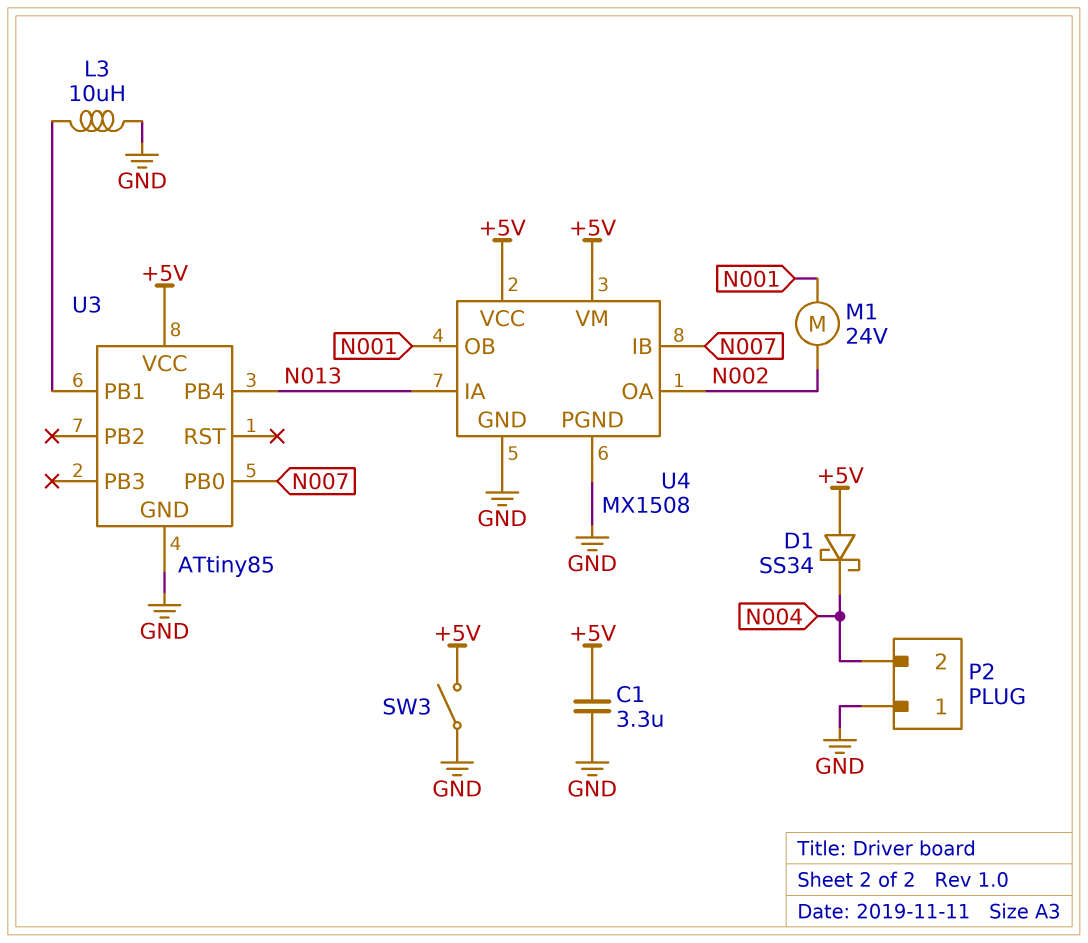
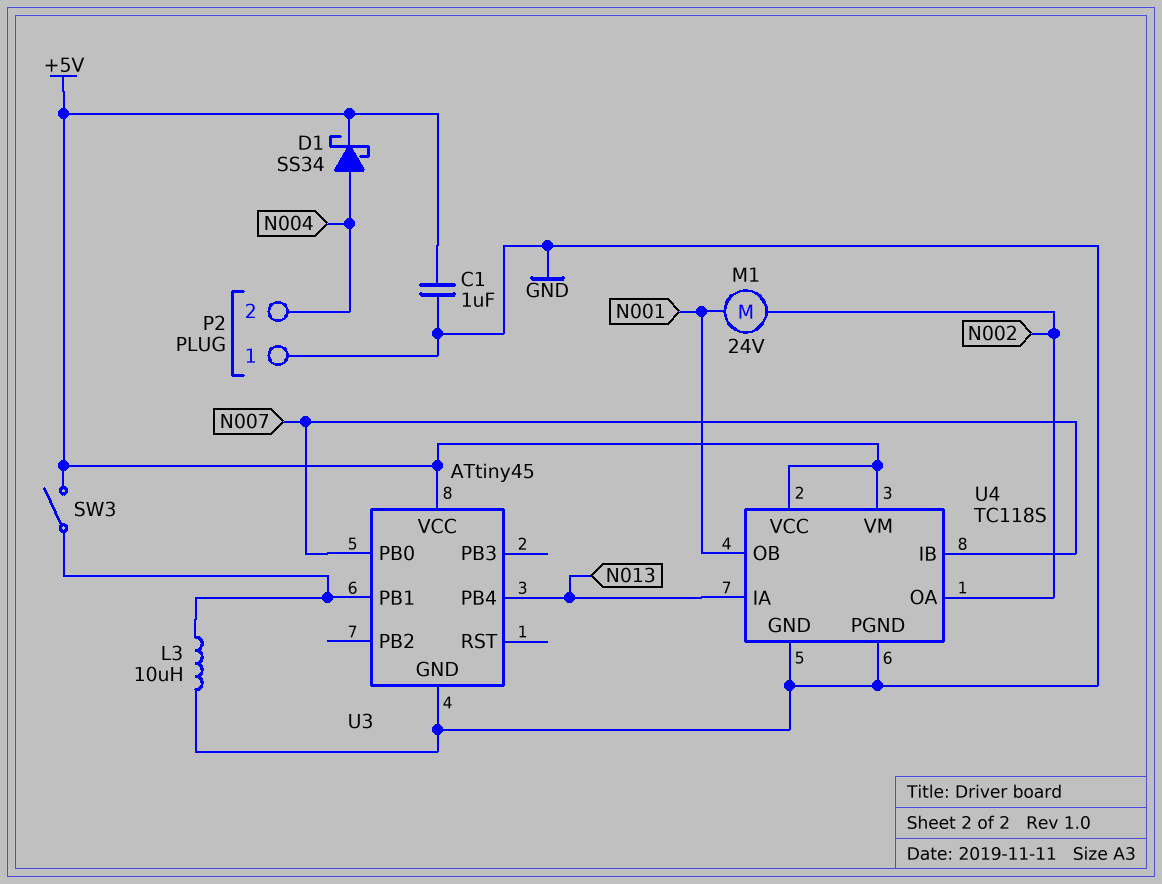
C1: 3.3uF (+5V, GND) -> 1uF (+5V, GND)
D1: schottky SS34 (A +5V, K N004) -> schottky SS34 (A N004, K +5V)
SW3: switch (+5V, GND) -> switch (+5V, U3/PB1)
U3: ATtiny85 -> ATtiny45
U4: MX1508 -> TC118S

